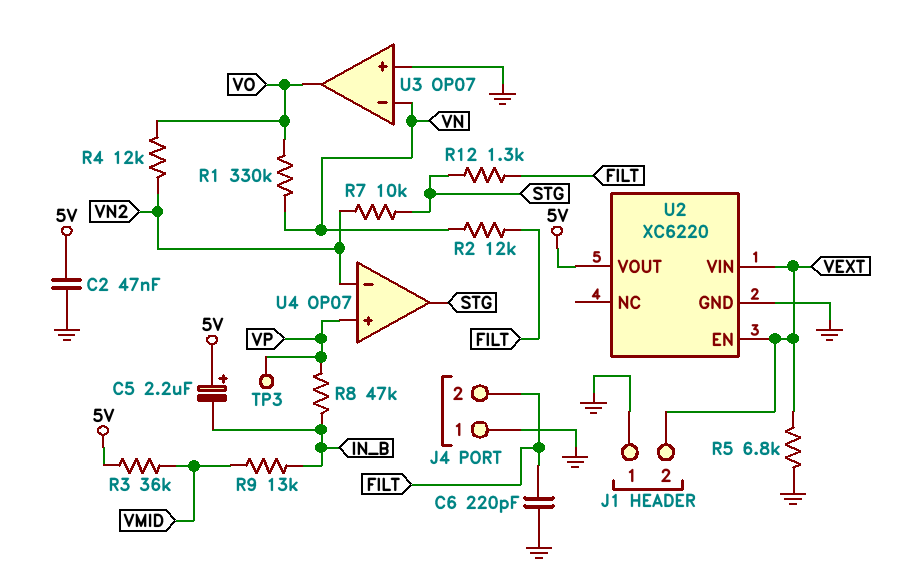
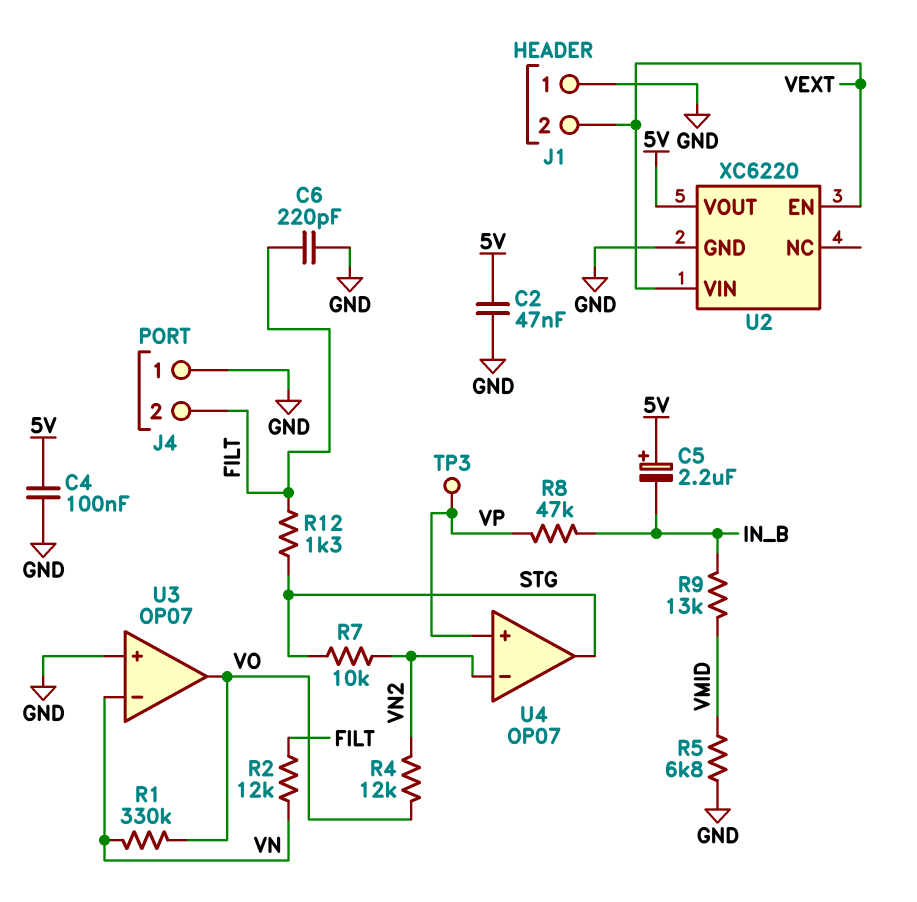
C4: none -> 100nF (5V, GND)
R3: 36k (5V, VMID) -> none
R5: 6.8k (GND, VEXT) -> 6.8k (GND, VMID)

